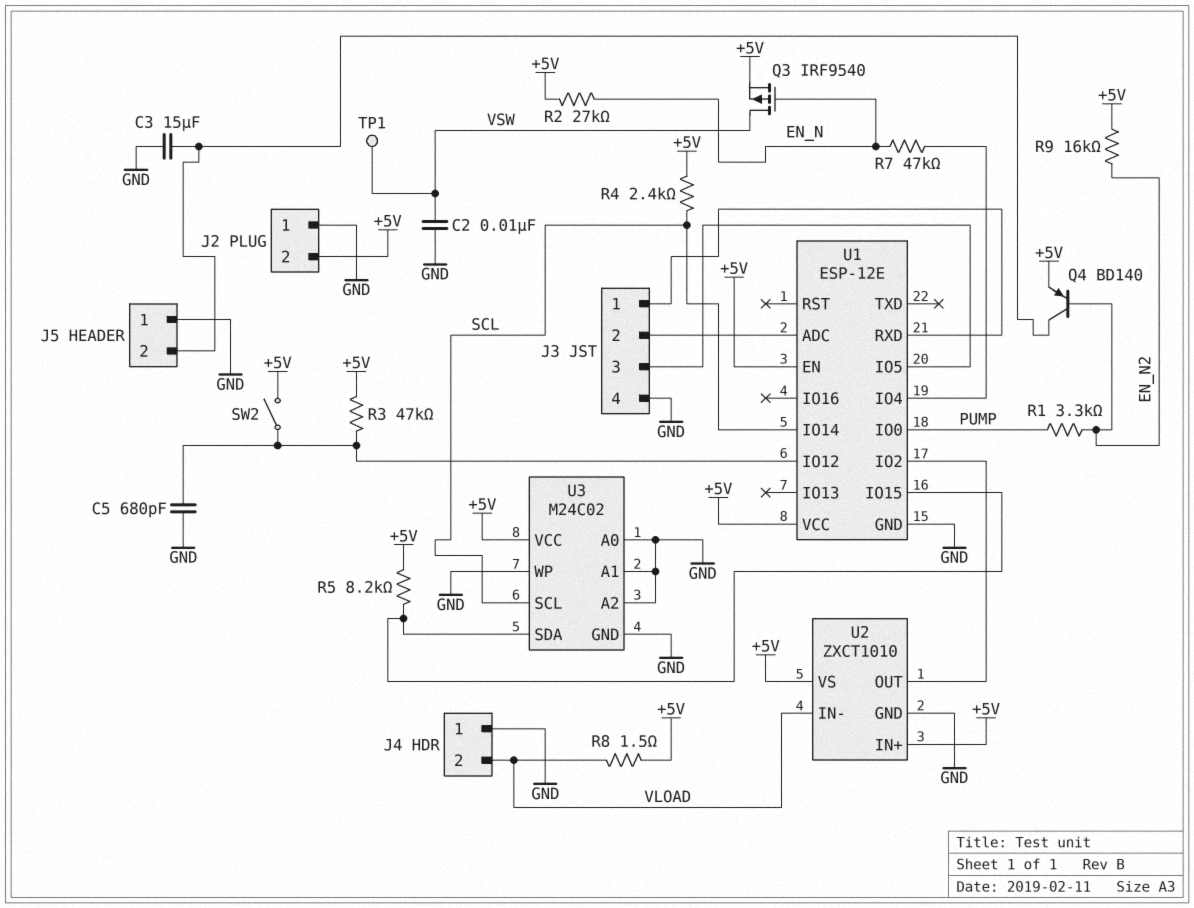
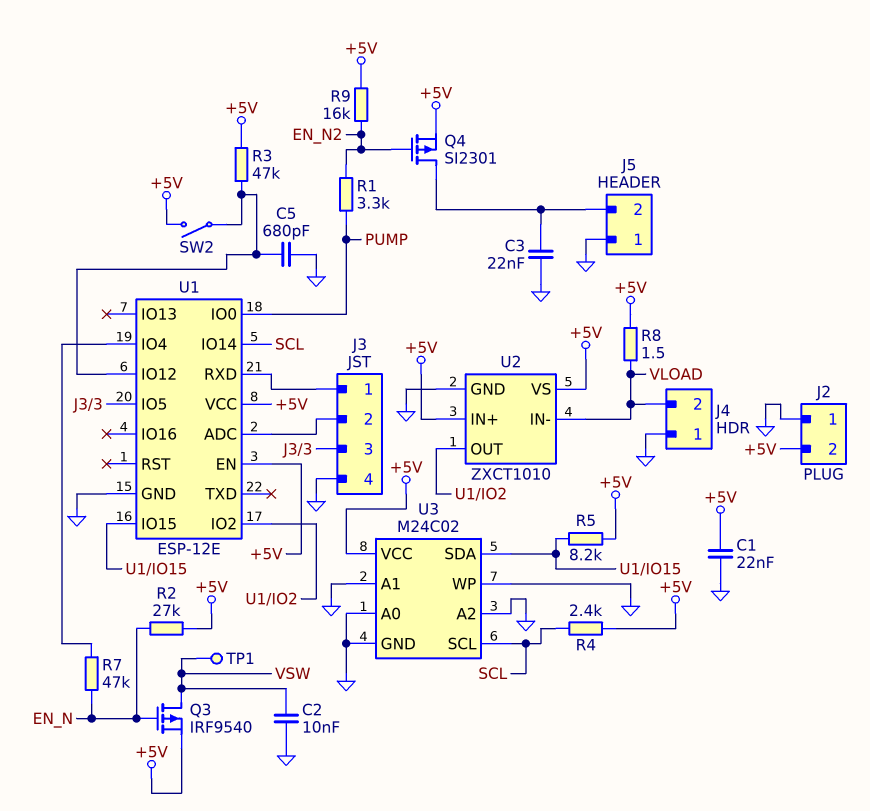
C1: none -> 22nF (+5V, GND)
C3: 15uF (GND, J5/2) -> 22nF (GND, J5/2)
Q4: PNP BD140 (B EN_N2, C J5/2, E +5V) -> PMOS SI2301 (G EN_N2, D J5/2, S +5V)

